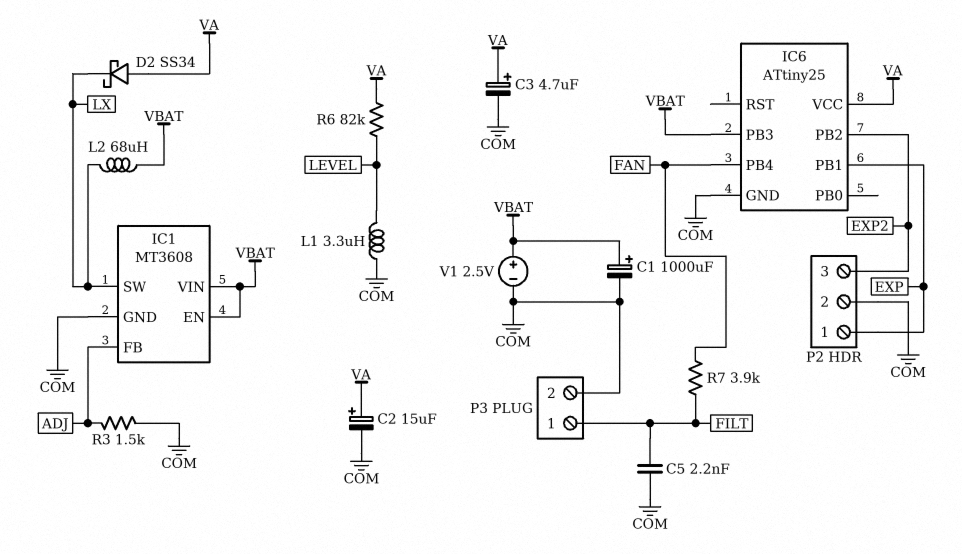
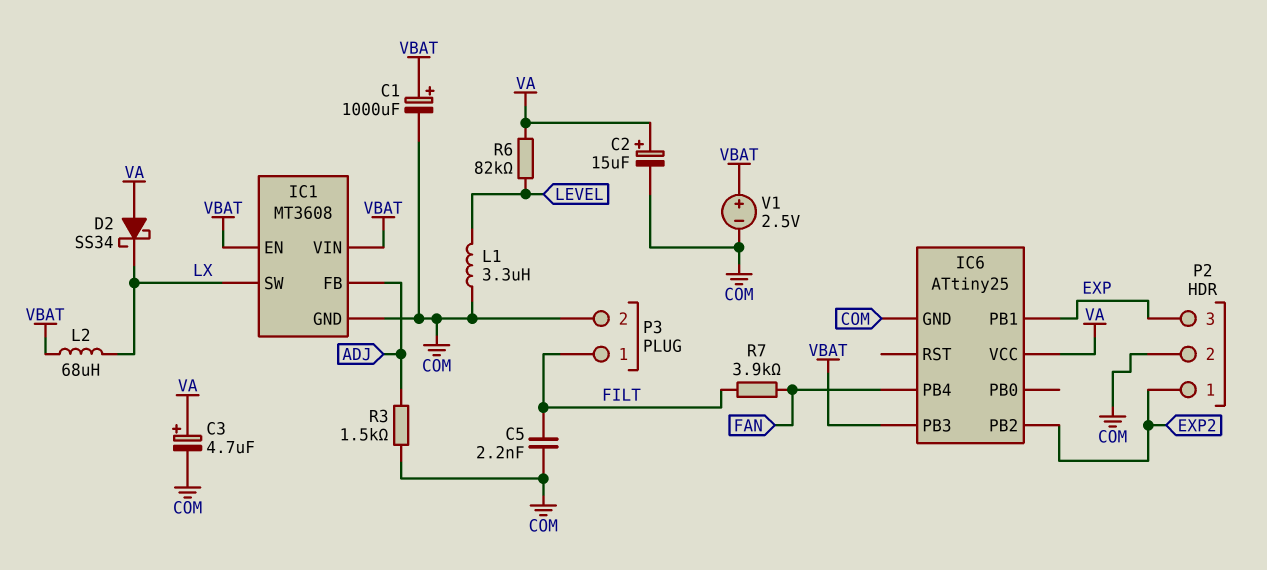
P2 pin 1: EXP -> EXP2
P2 pin 3: EXP2 -> EXP

